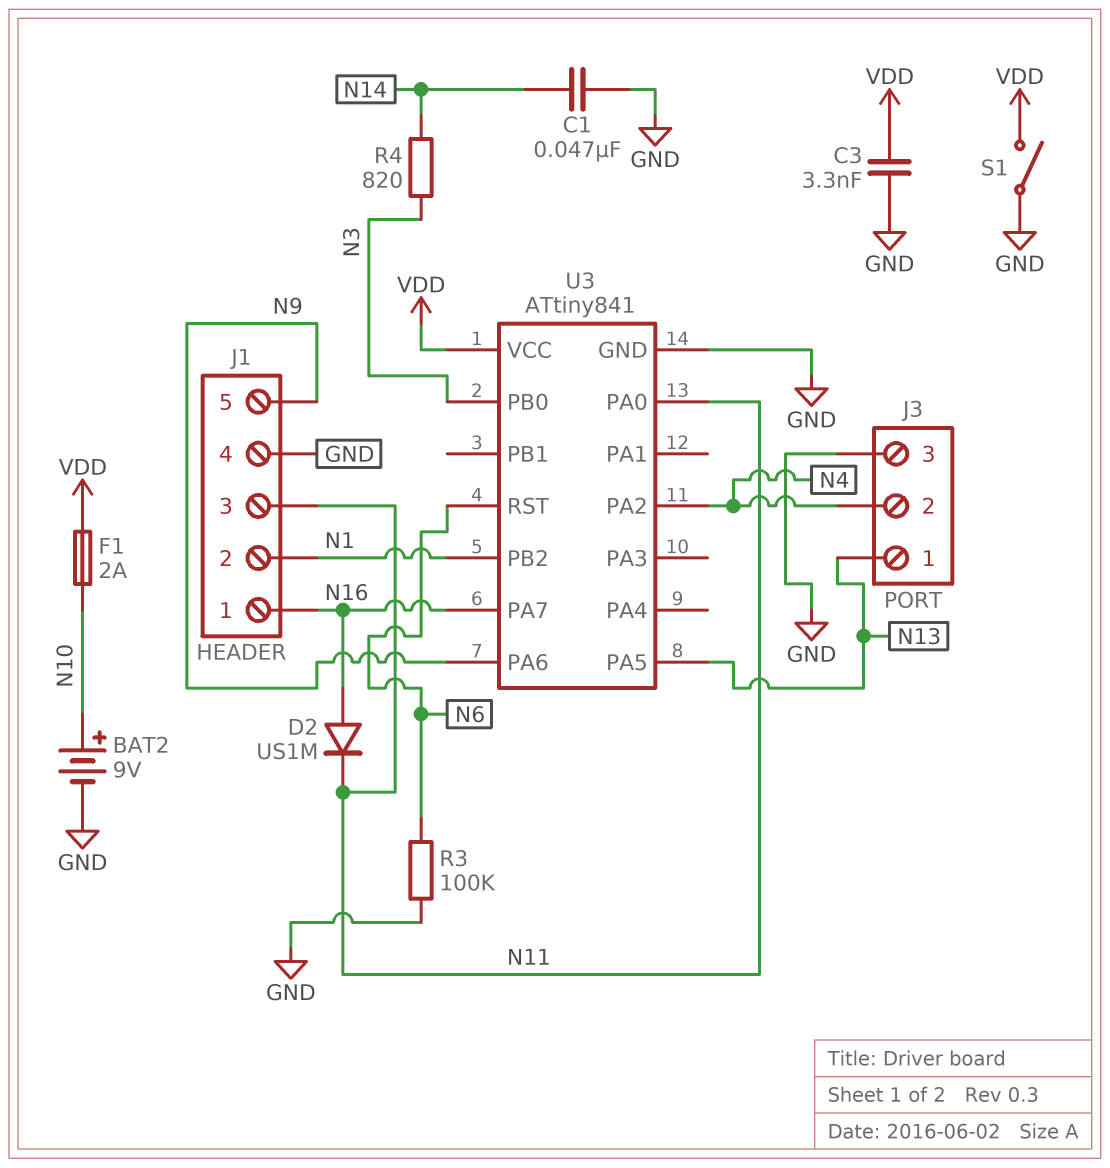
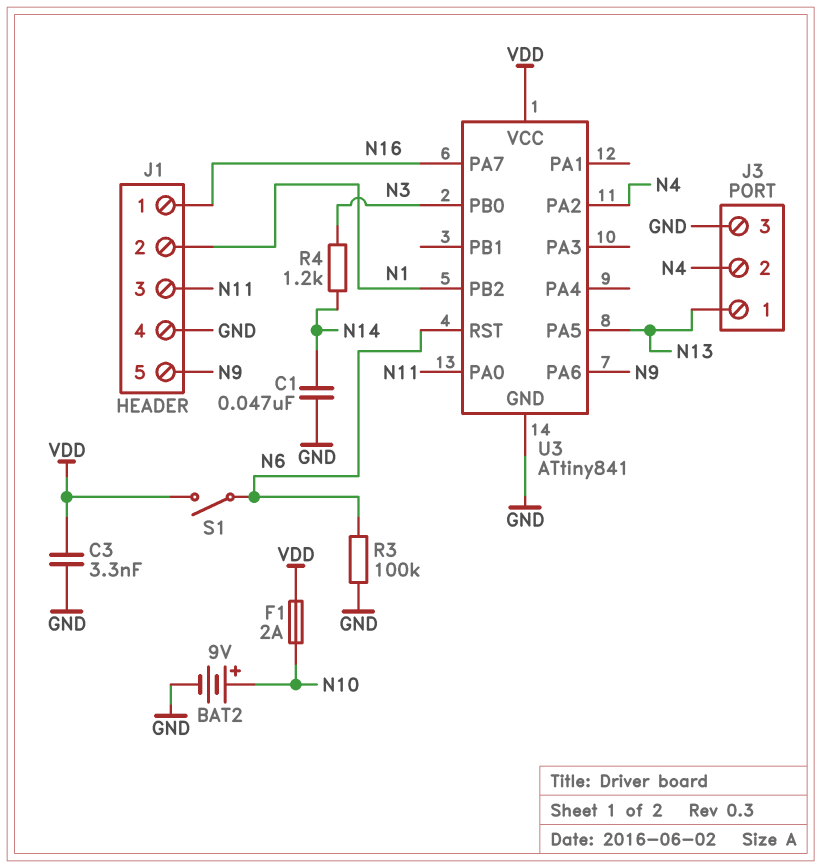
D2: diode US1M (A N16, K N11) -> none
R4: 820 (N3, N14) -> 1.2k (N3, N14)
S1: switch (GND, VDD) -> switch (N6, VDD)

